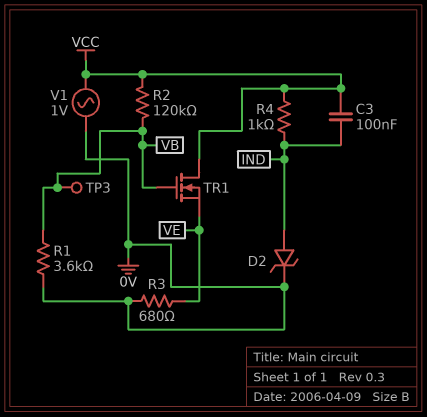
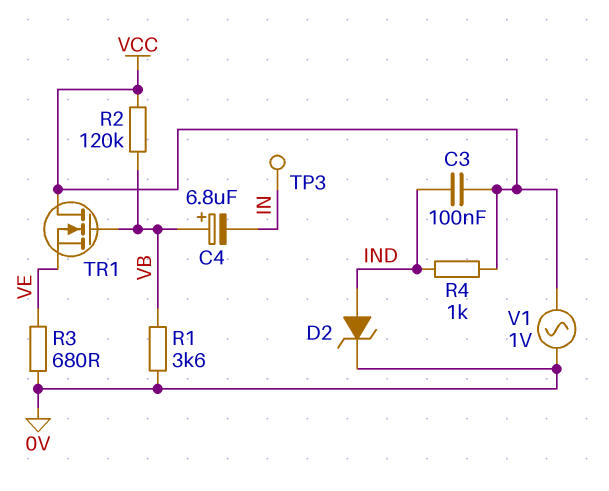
C4: none -> 6.8uF (plus VB, minus IN)
TP3: test point (VB) -> test point (IN)

